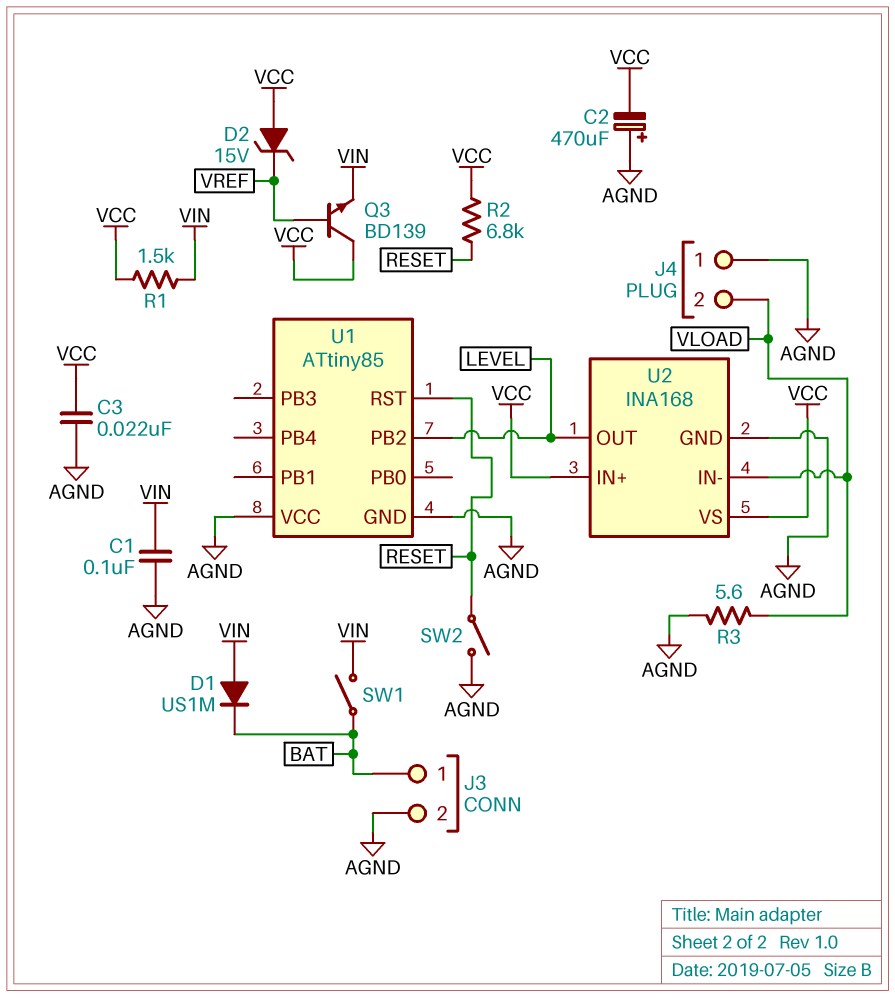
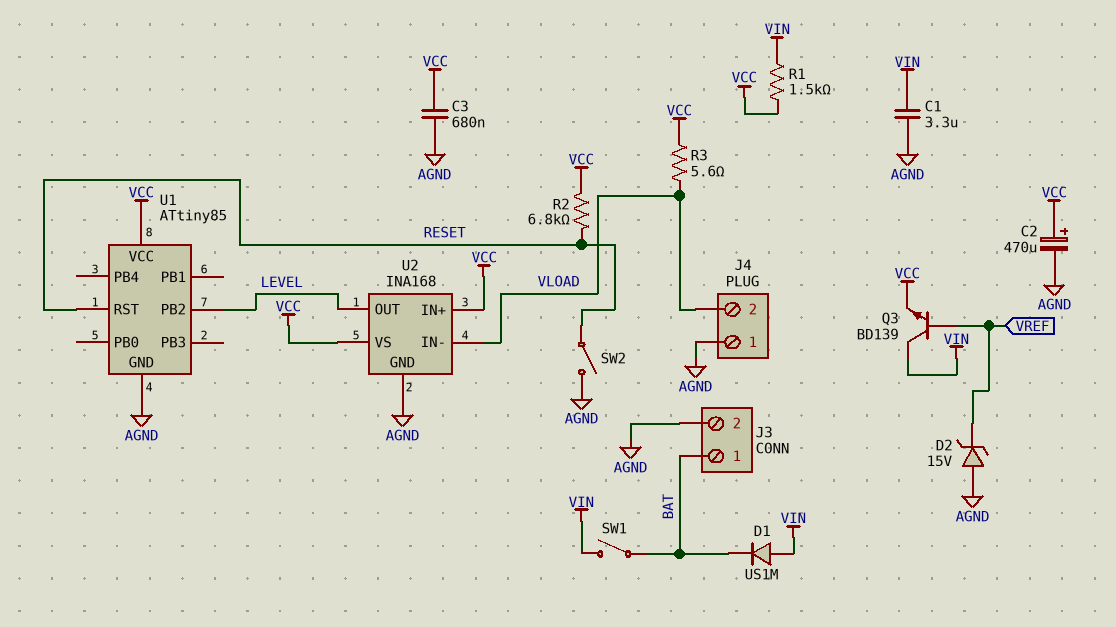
C1: 100nF (AGND, VIN) -> 3.3uF (AGND, VIN)
C2: 470uF (plus AGND, minus VCC) -> 470uF (plus VCC, minus AGND)
C3: 22nF (AGND, VCC) -> 680nF (AGND, VCC)
D2: zener 15V (A VCC, K VREF) -> zener 15V (A AGND, K VREF)
Q3: NPN BD139 (B VREF, C VCC, E VIN) -> NPN BD139 (B VREF, C VIN, E VCC)
R3: 5.6 (AGND, VLOAD) -> 5.6 (VCC, VLOAD)
U1 pin VCC: AGND -> VCC

